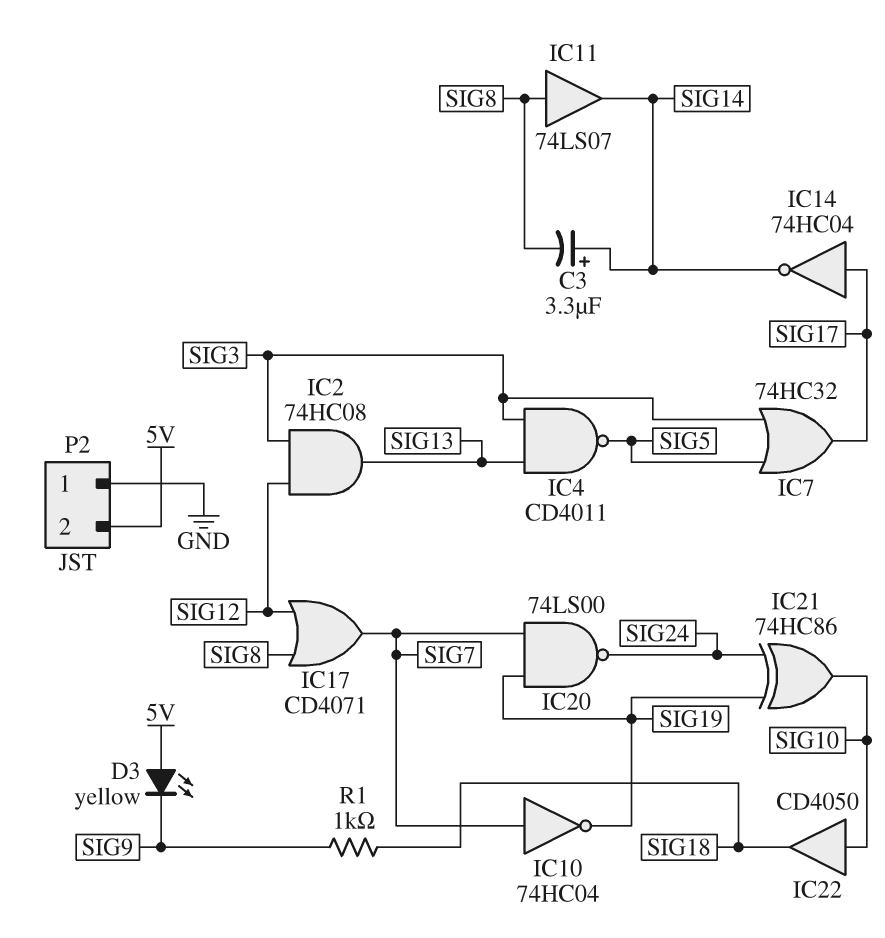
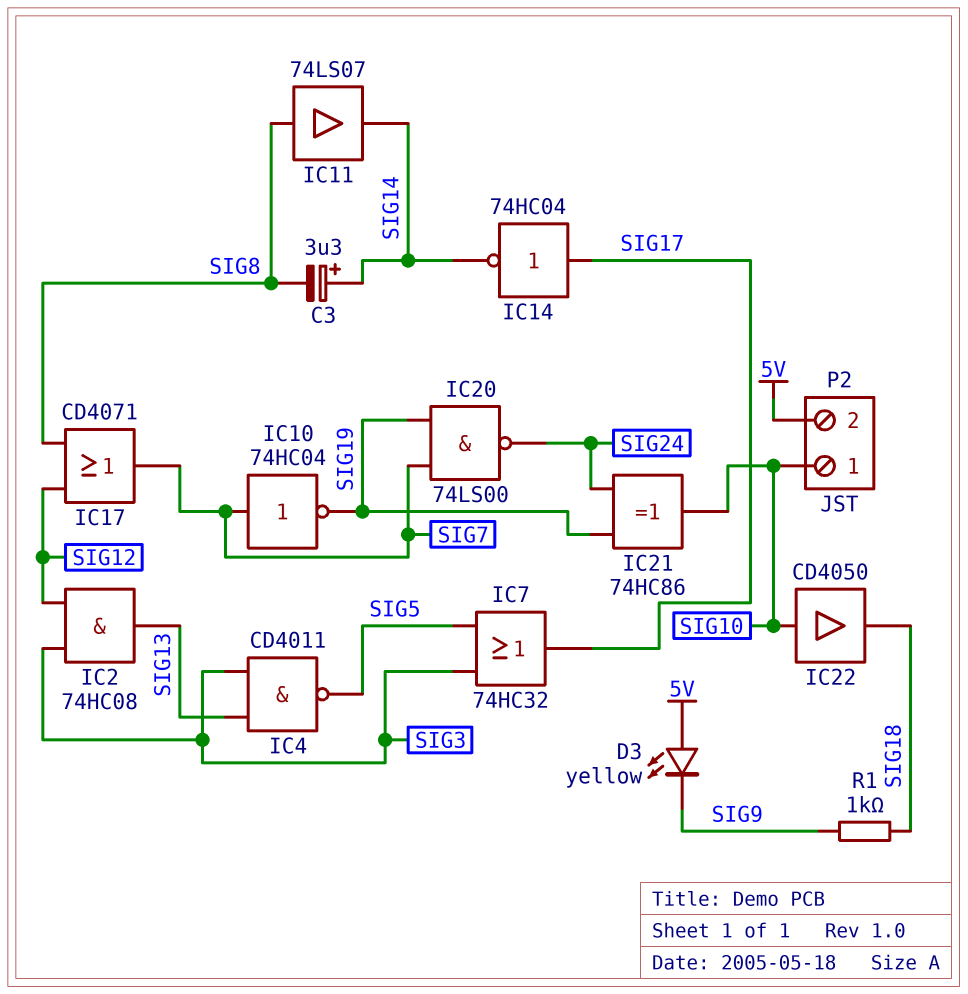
P2 pin 1: GND -> SIG10

